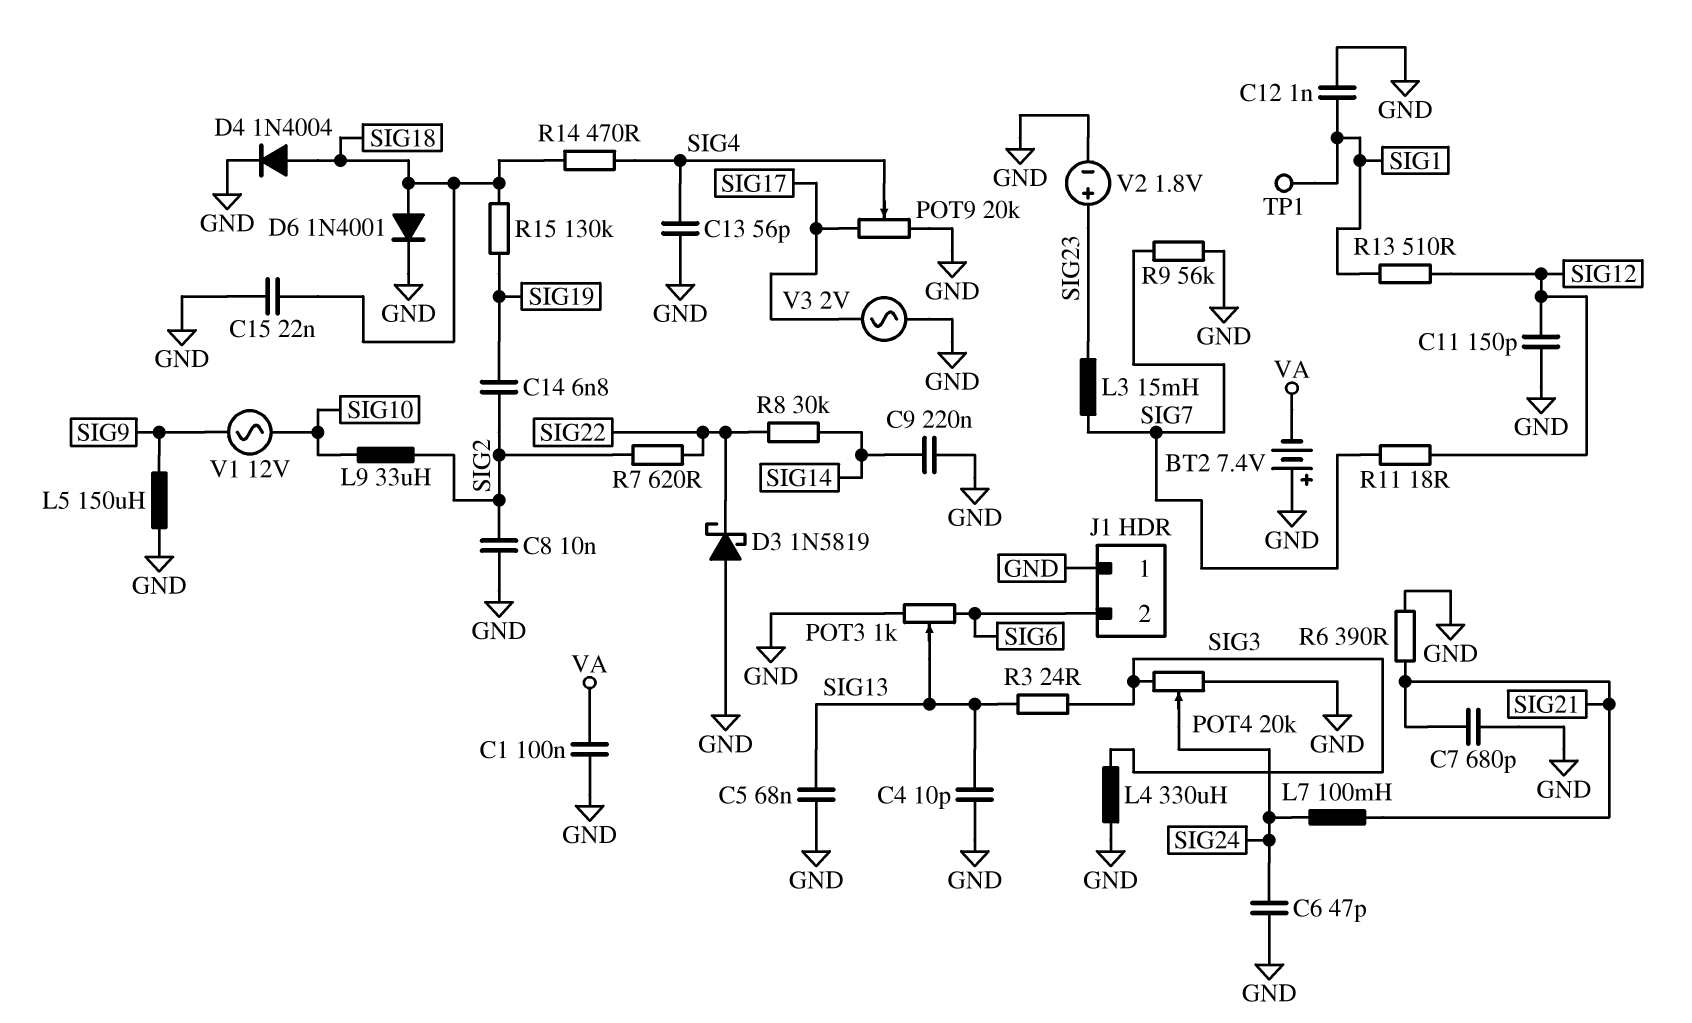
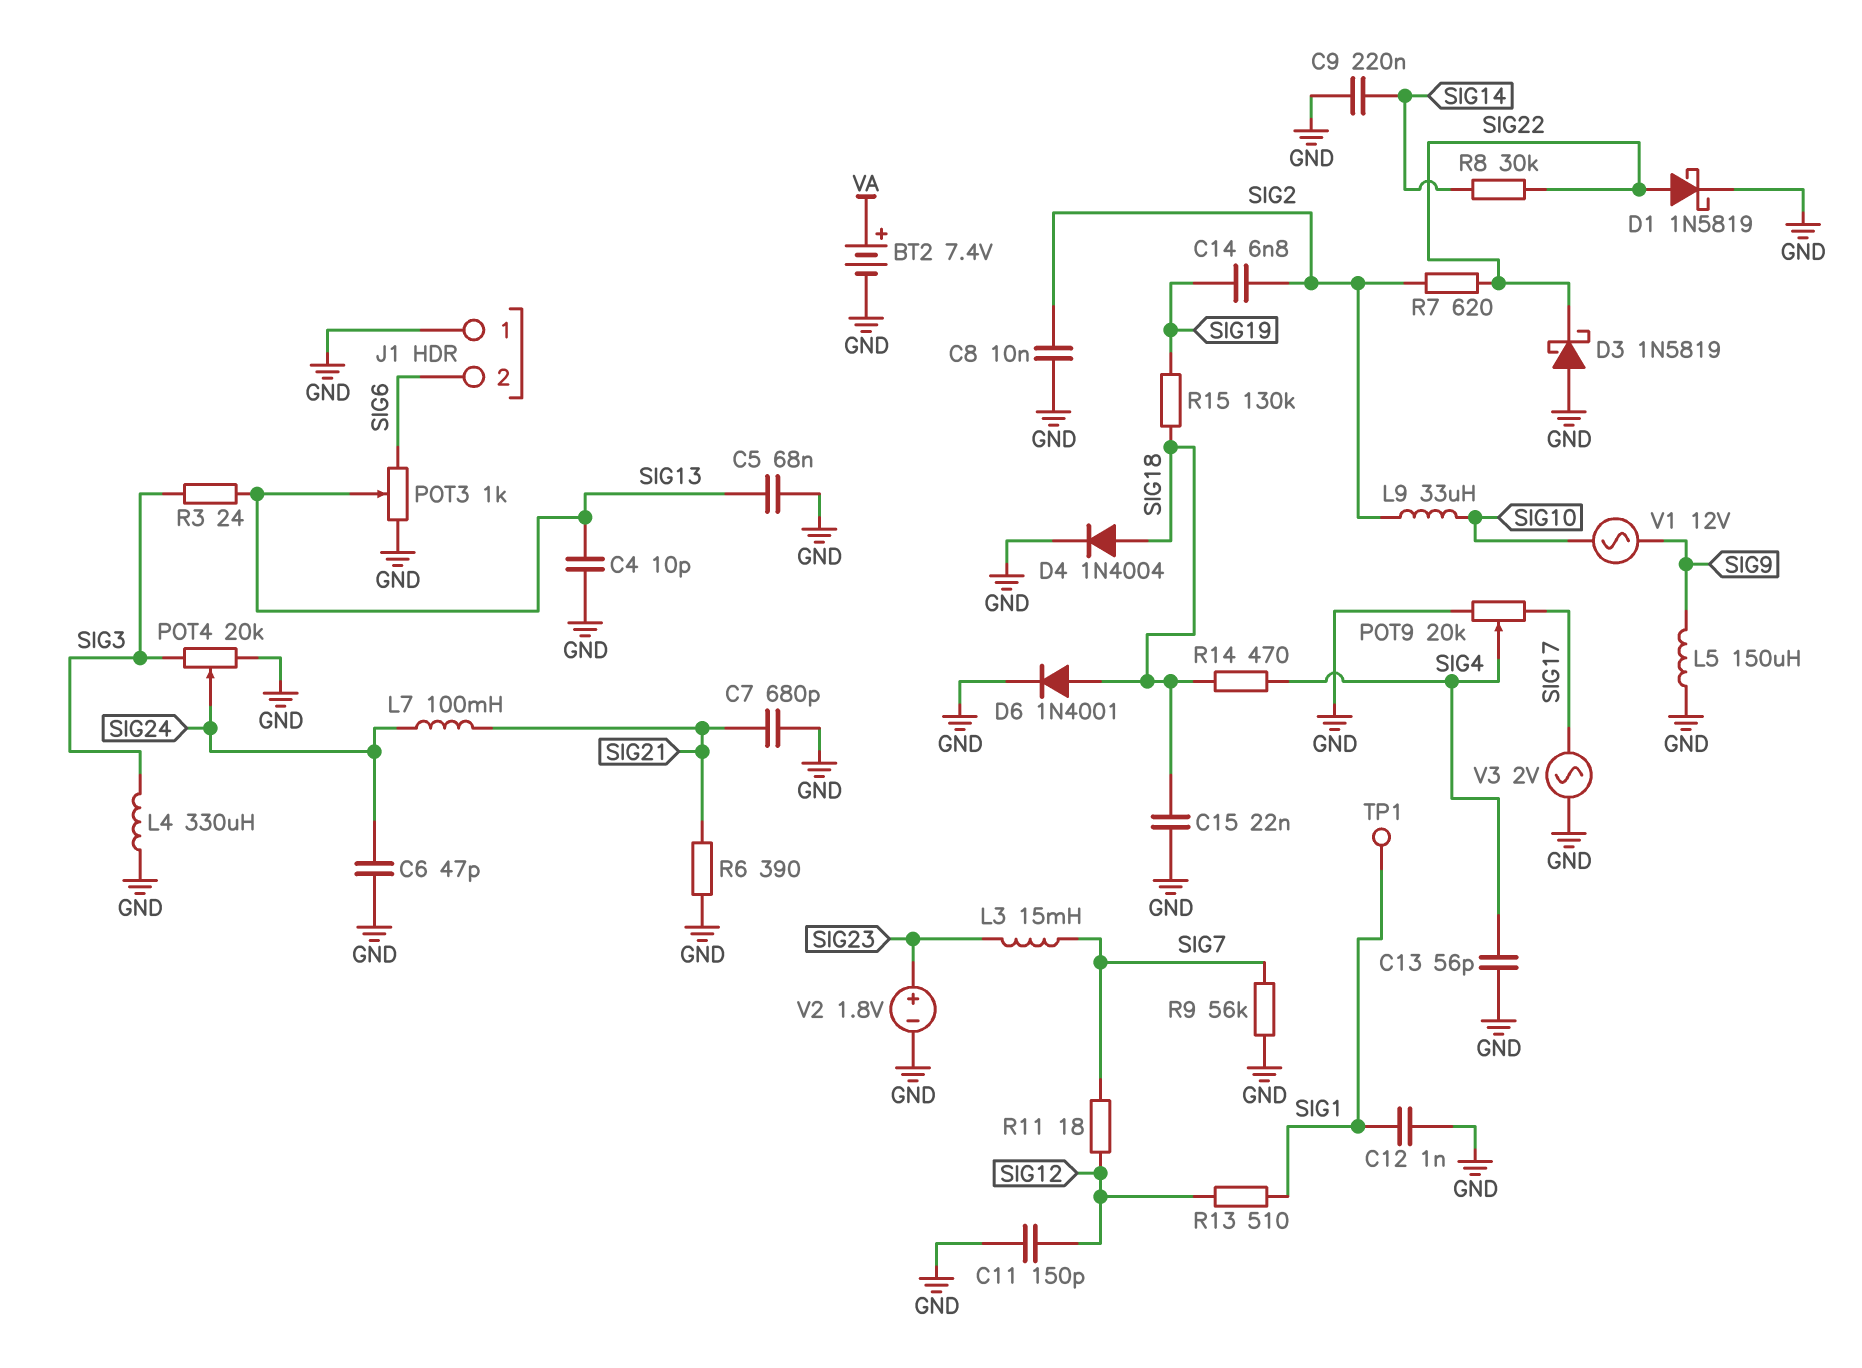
BT2: 7.4V (plus GND, minus VA) -> 7.4V (plus VA, minus GND)
C1: 100nF (GND, VA) -> none
D1: none -> schottky 1N5819 (A SIG22, K GND)

